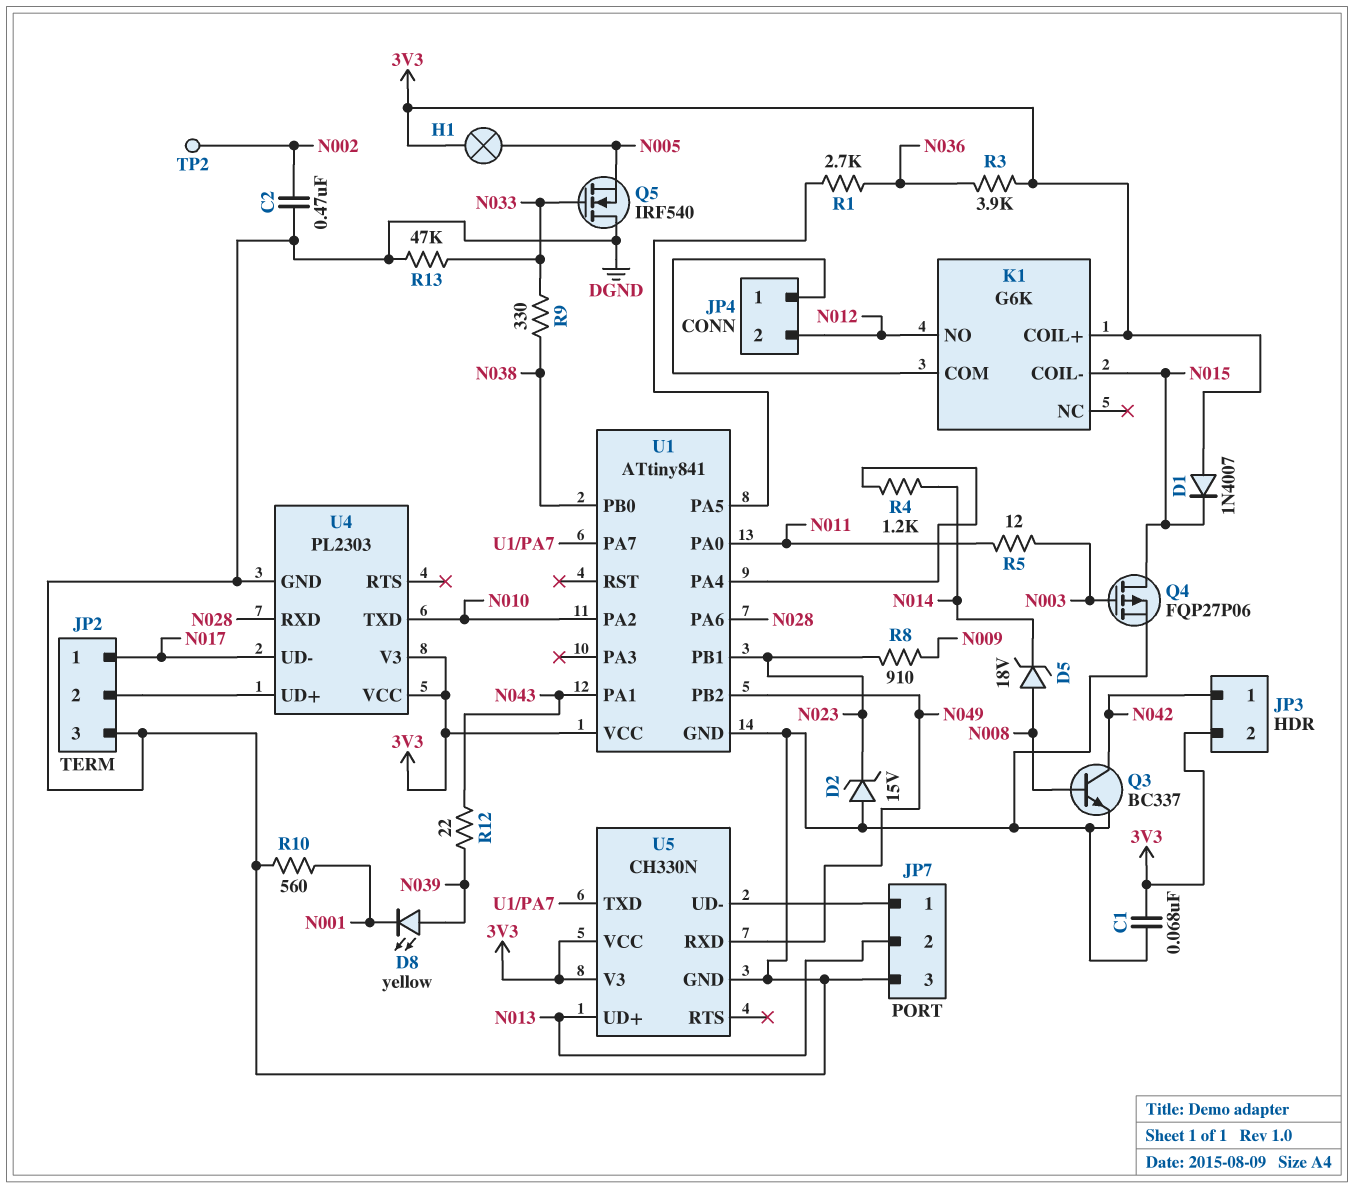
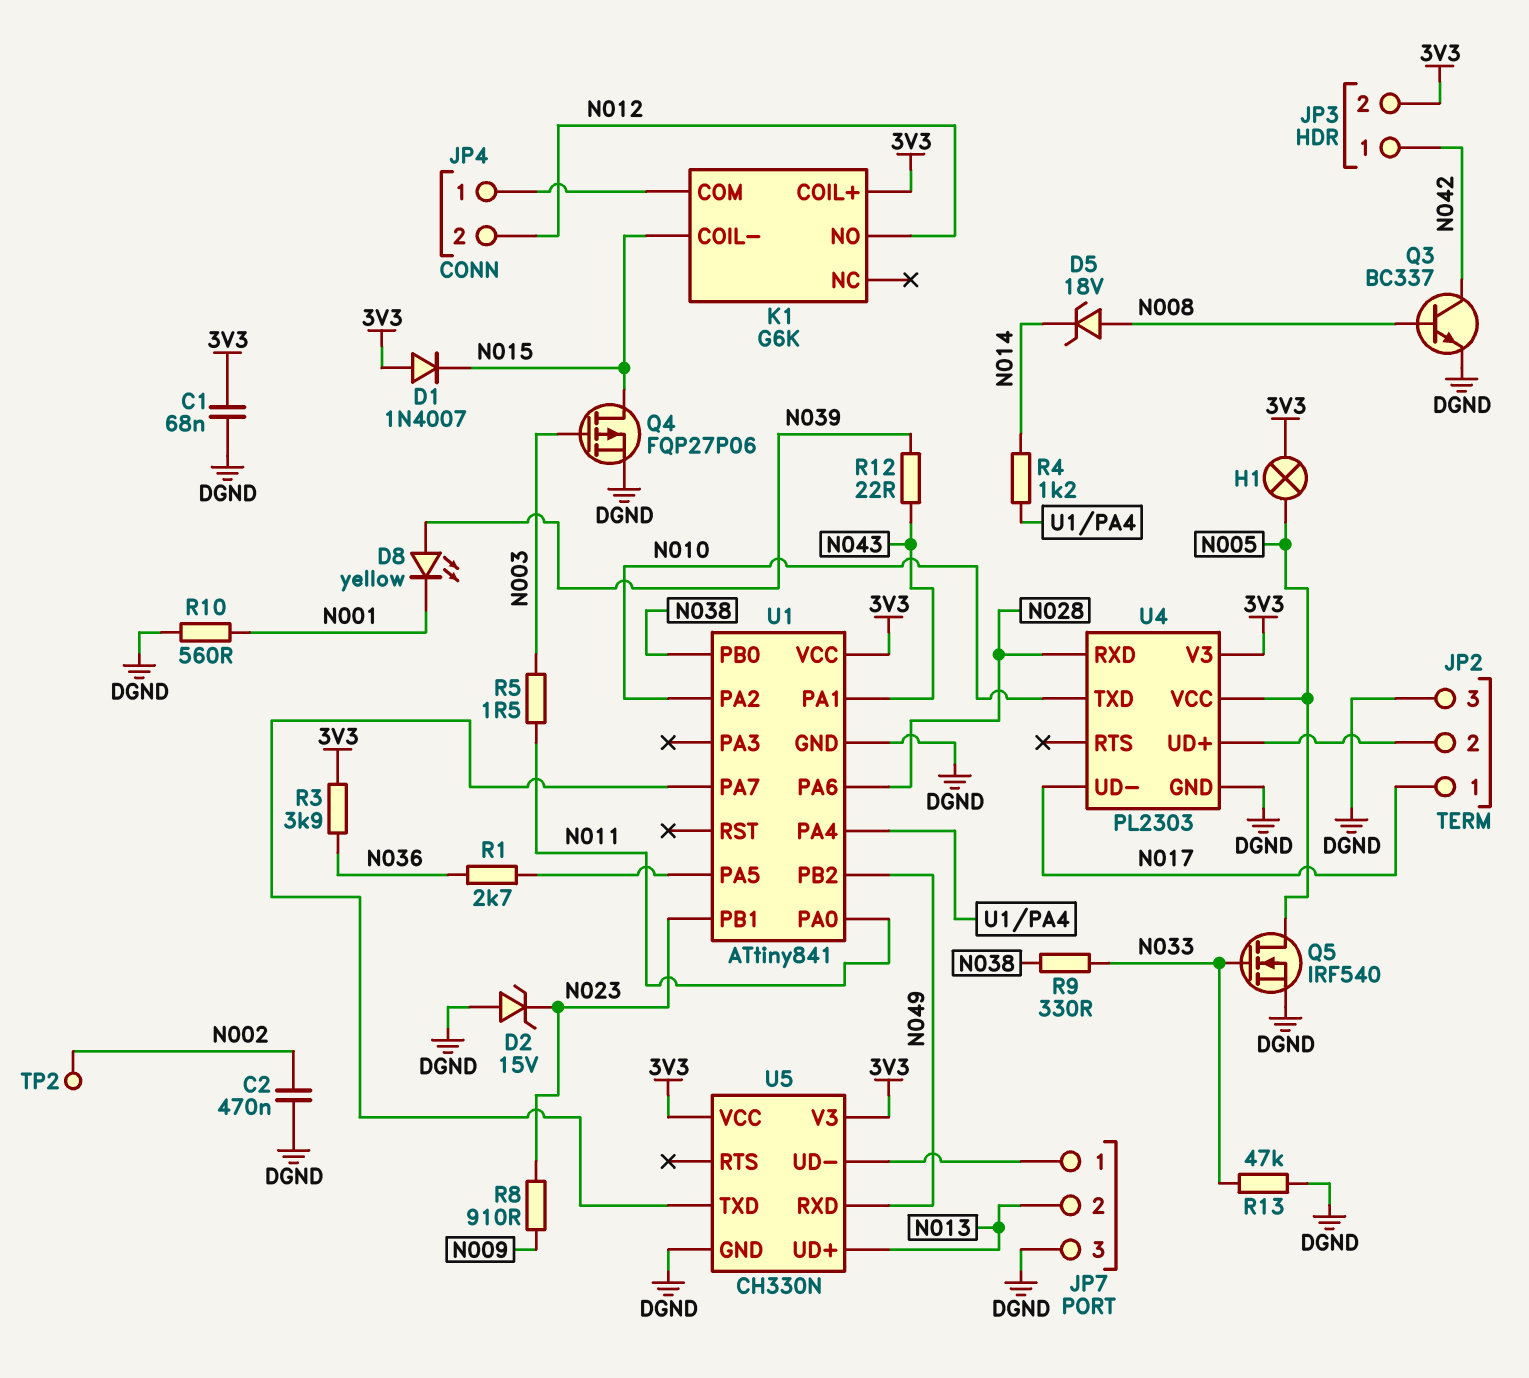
Q5: NMOS IRF540 (G N033, D DGND, S N005) -> NMOS IRF540 (G N033, D N005, S DGND)
R5: 12 (N003, N011) -> 1.5 (N003, N011)
U4 pin VCC: 3V3 -> N005

